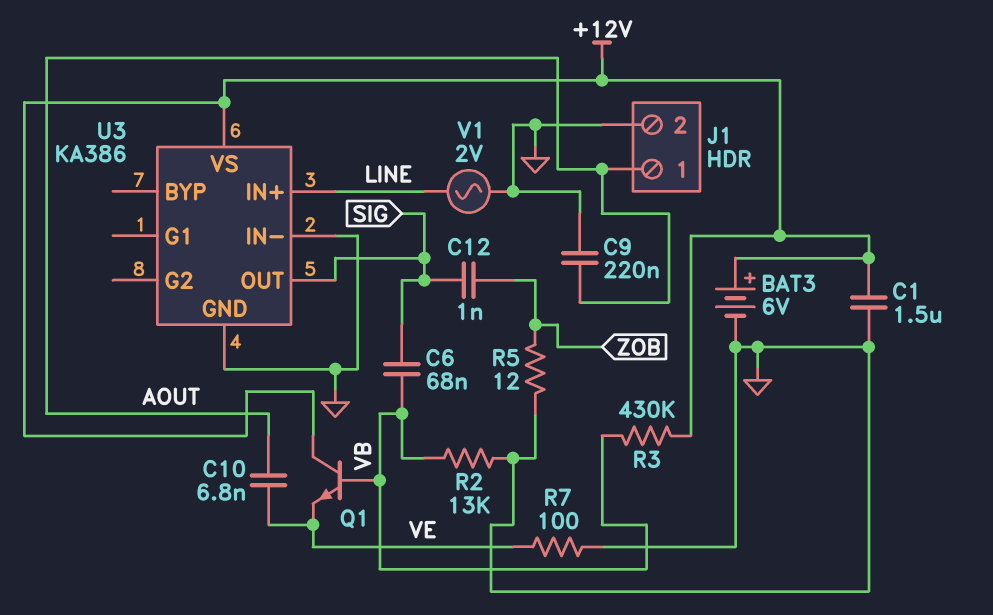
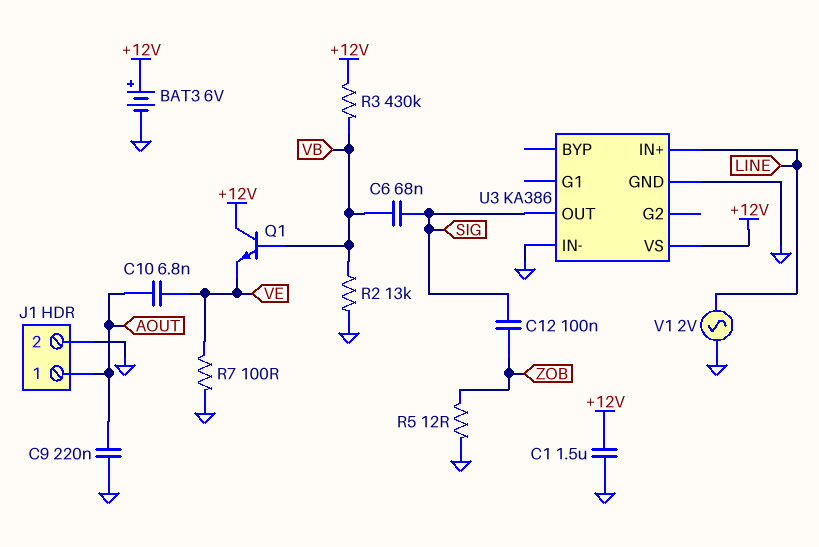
C12: 1nF (SIG, ZOB) -> 100nF (SIG, ZOB)

